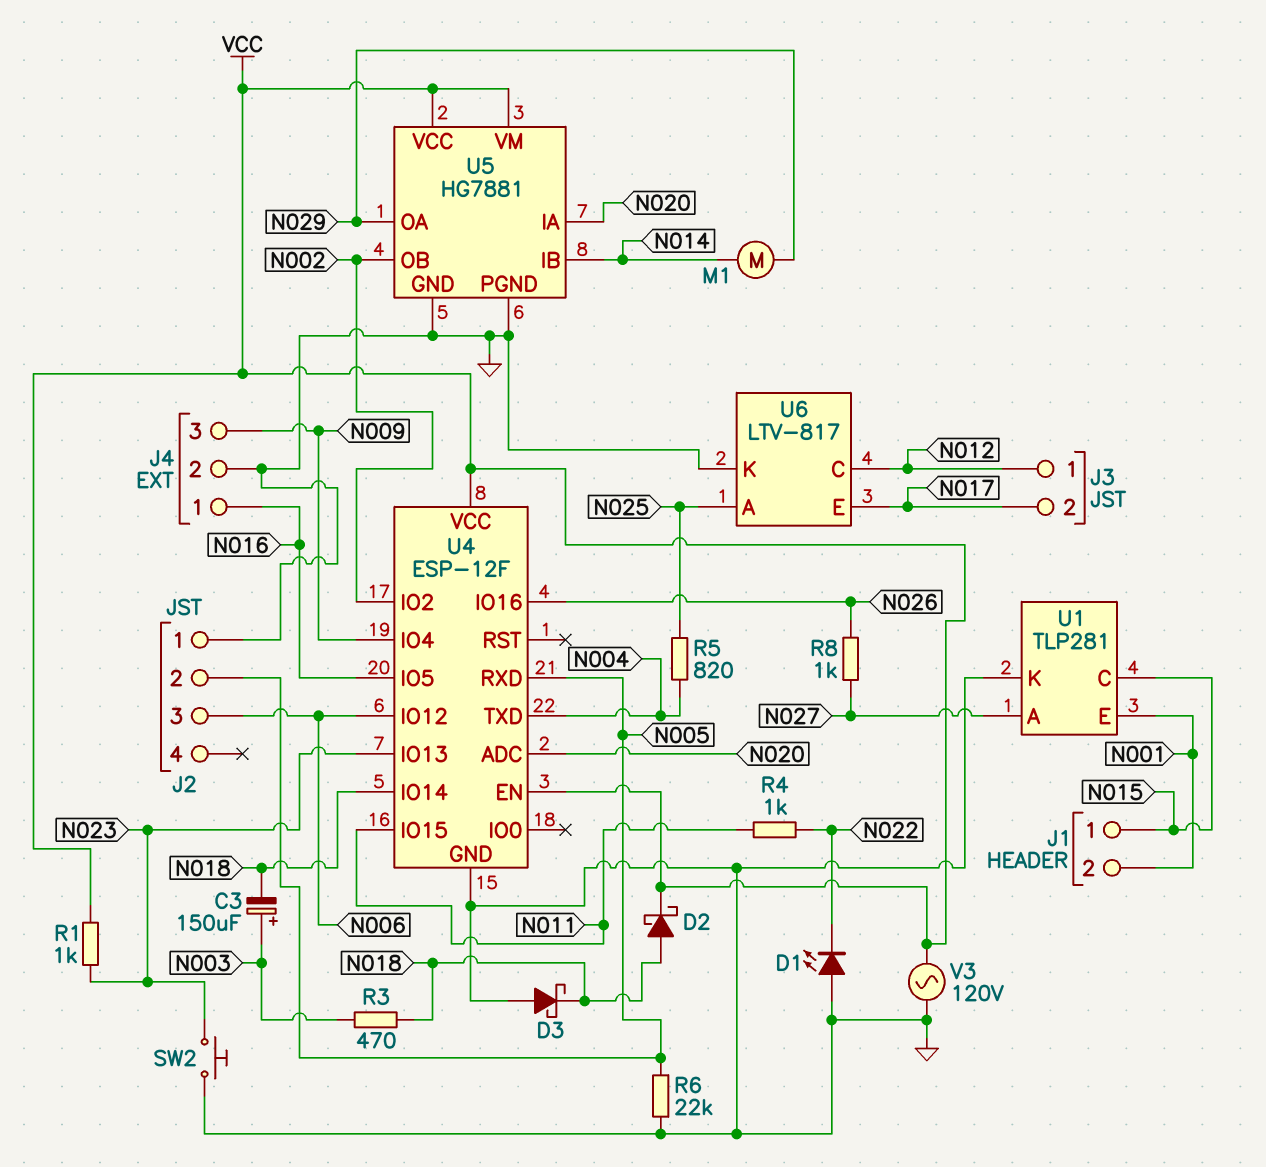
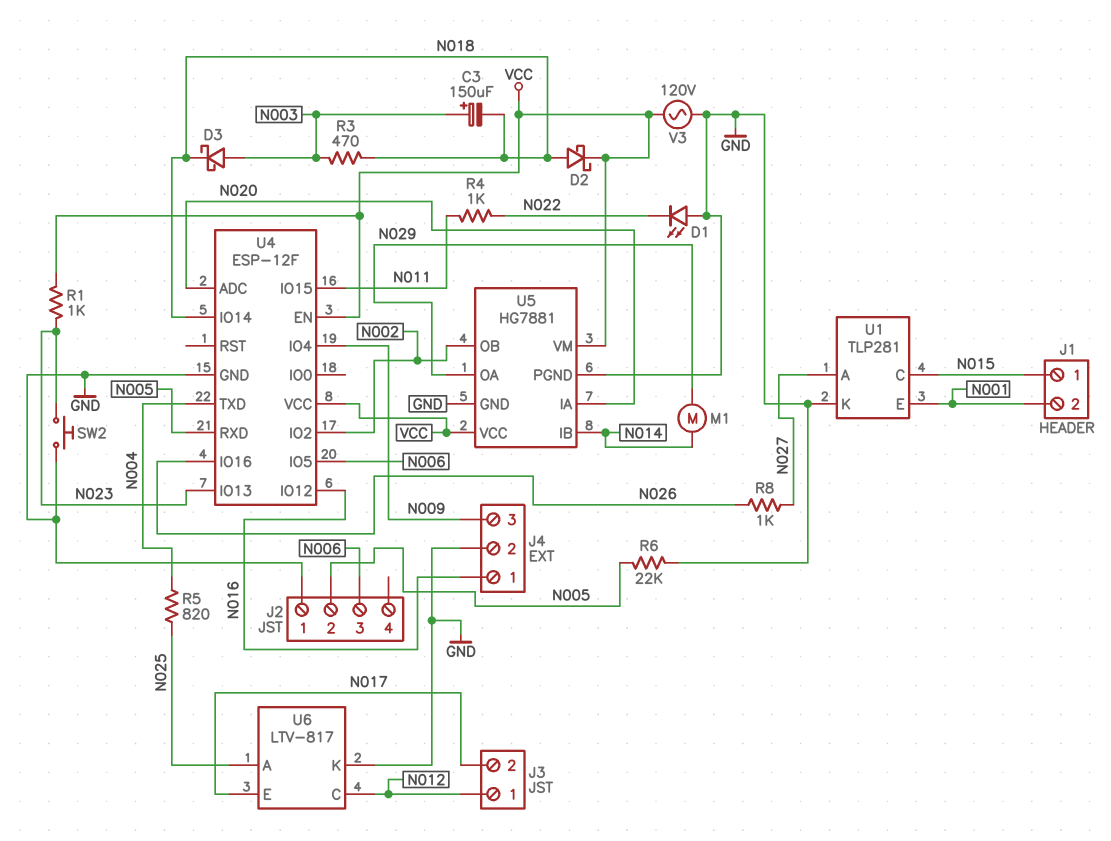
D3: schottky (A GND, K N018) -> schottky (A N003, K N018)
U4 pin IO5: N016 -> N006
U4 pin IO12: N006 -> N016

